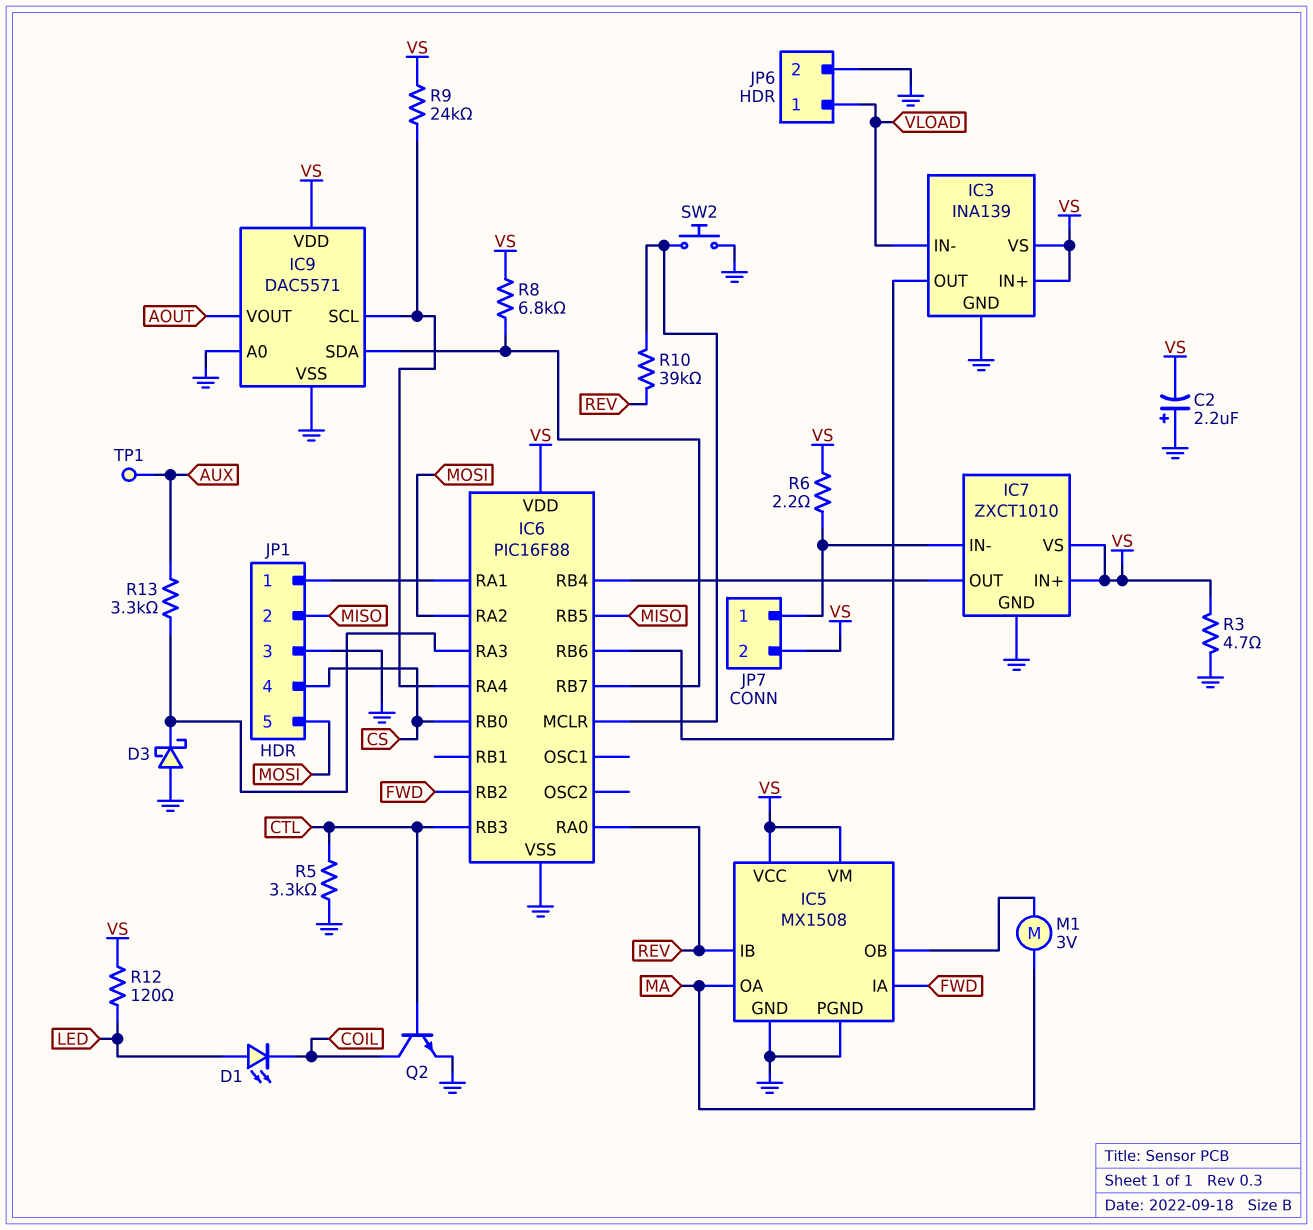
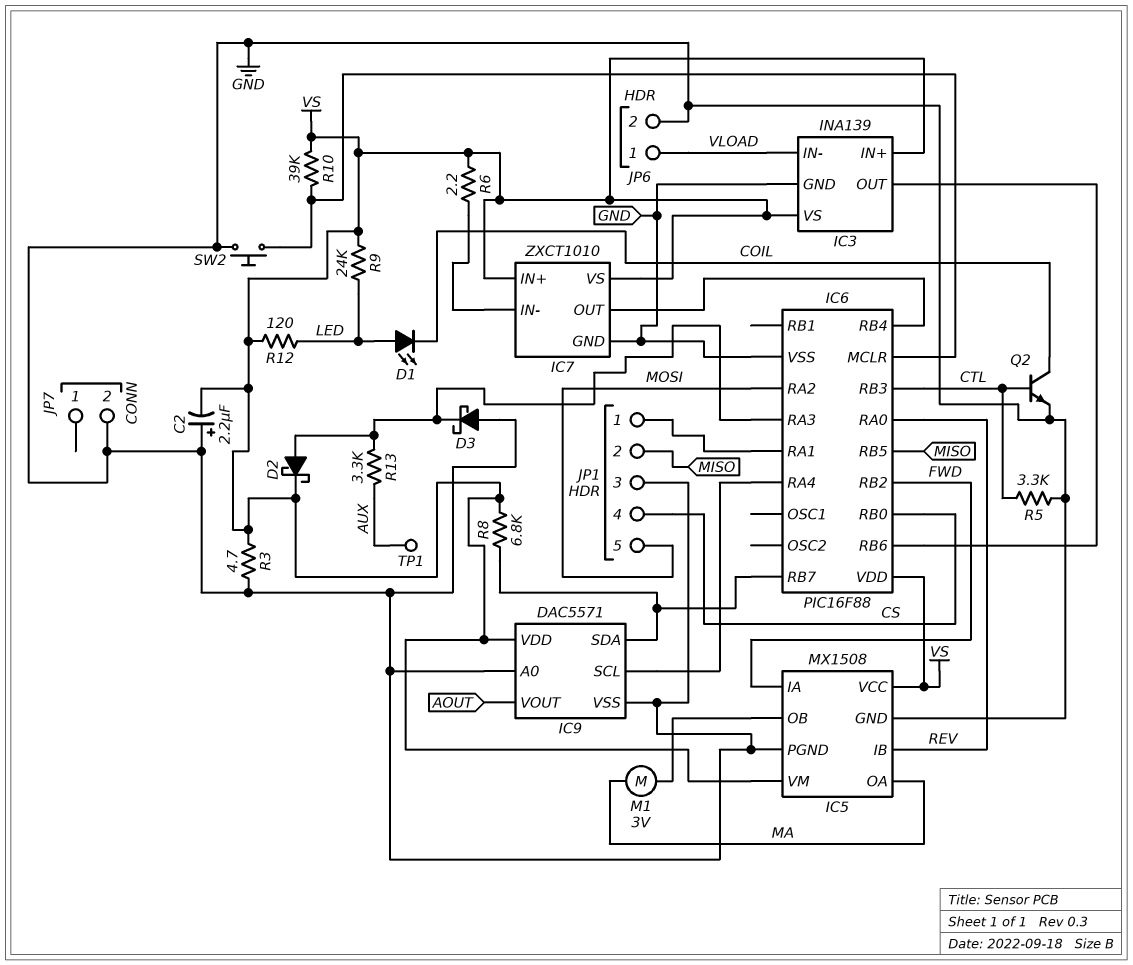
D2: none -> schottky (A IC6/RA3, K VS)
JP7 pin 1: IC7/IN- -> none
JP7 pin 2: VS -> GND
R9: 24k (IC6/RA4, VS) -> 24k (LED, VS)
R10: 39k (IC6/MCLR, REV) -> 39k (IC6/MCLR, VS)

